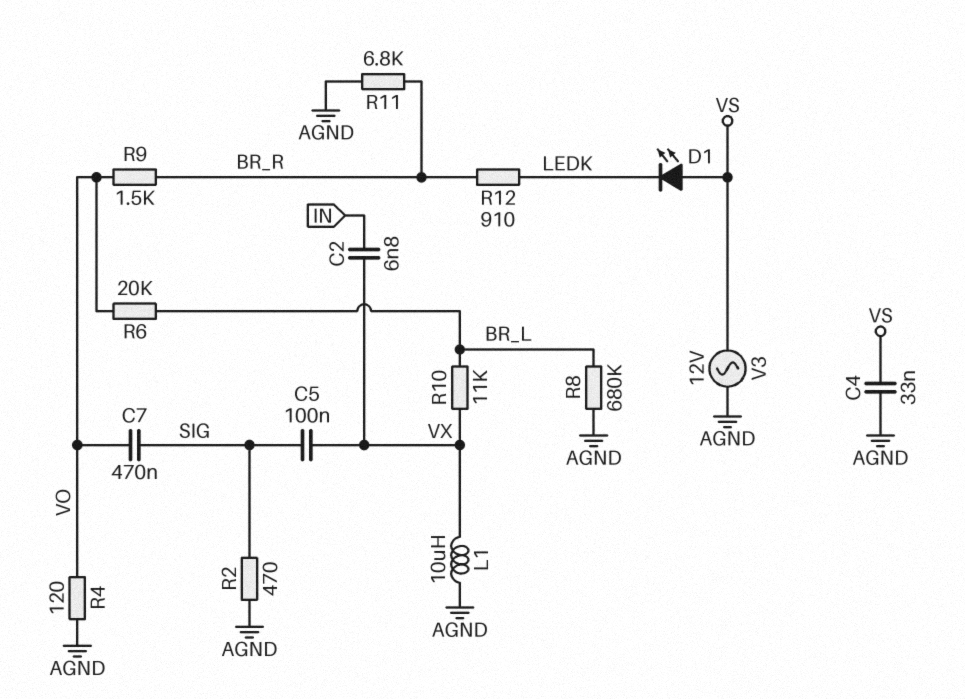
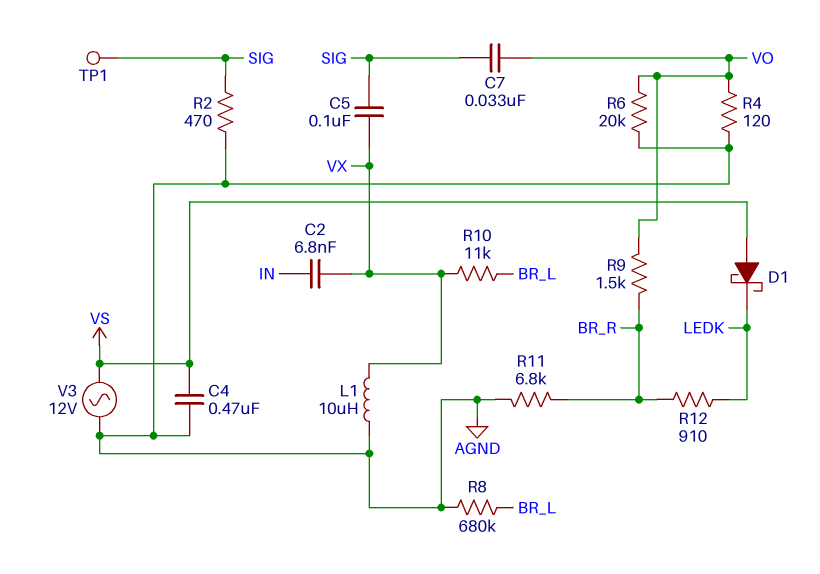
C4: 33nF (AGND, VS) -> 470nF (AGND, VS)
C7: 470nF (SIG, VO) -> 33nF (SIG, VO)
D1: LED (A VS, K LEDK) -> schottky (A VS, K LEDK)
R6: 20k (BR_L, VO) -> 20k (AGND, VO)
TP1: none -> test point (SIG)

